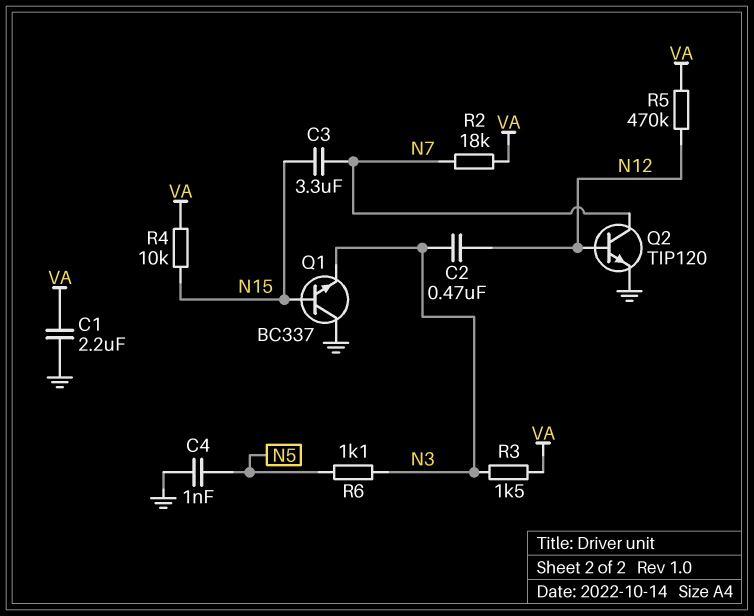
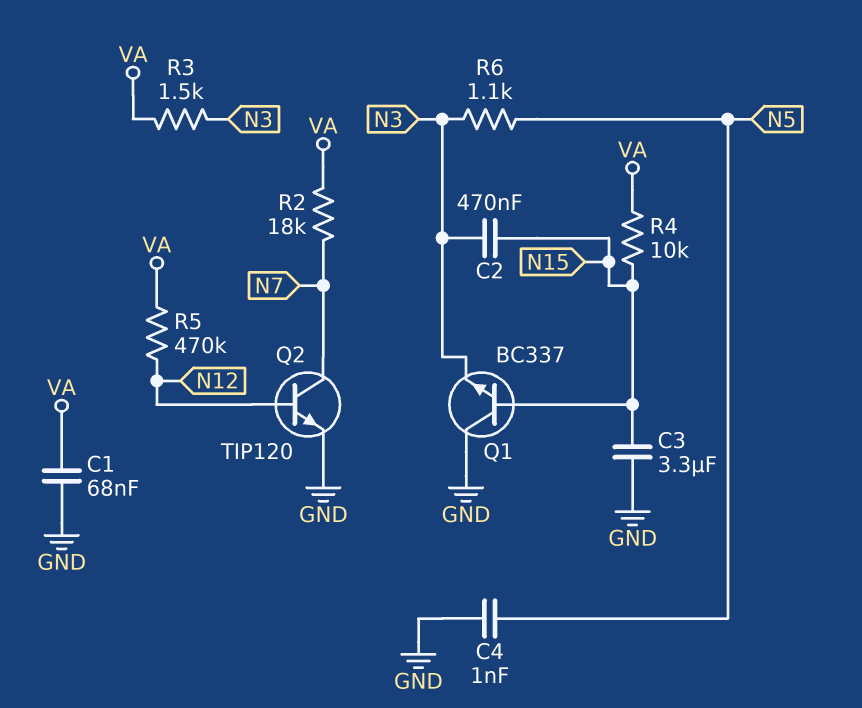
C1: 2.2uF (GND, VA) -> 68nF (GND, VA)
C2: 470nF (N3, N12) -> 470nF (N3, N15)
C3: 3.3uF (N7, N15) -> 3.3uF (GND, N15)

